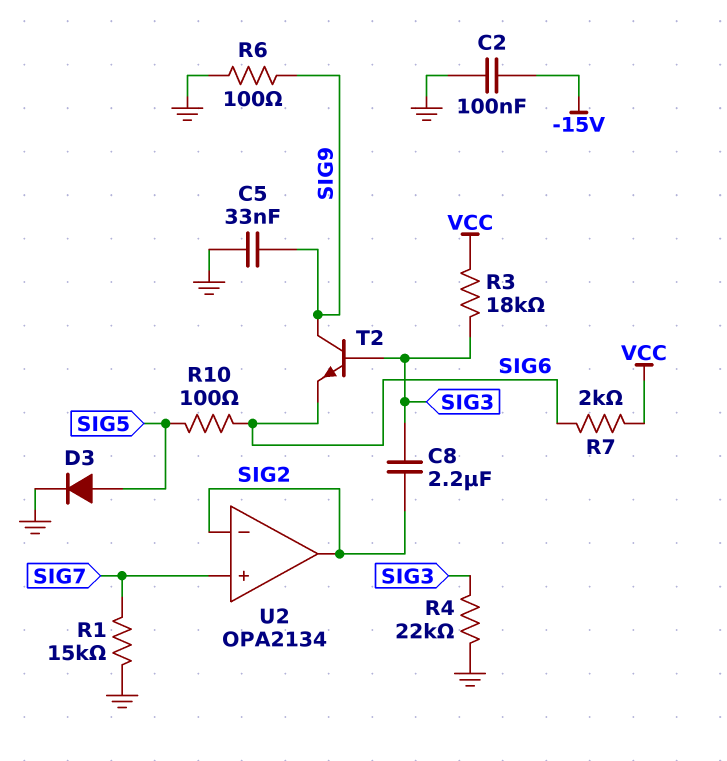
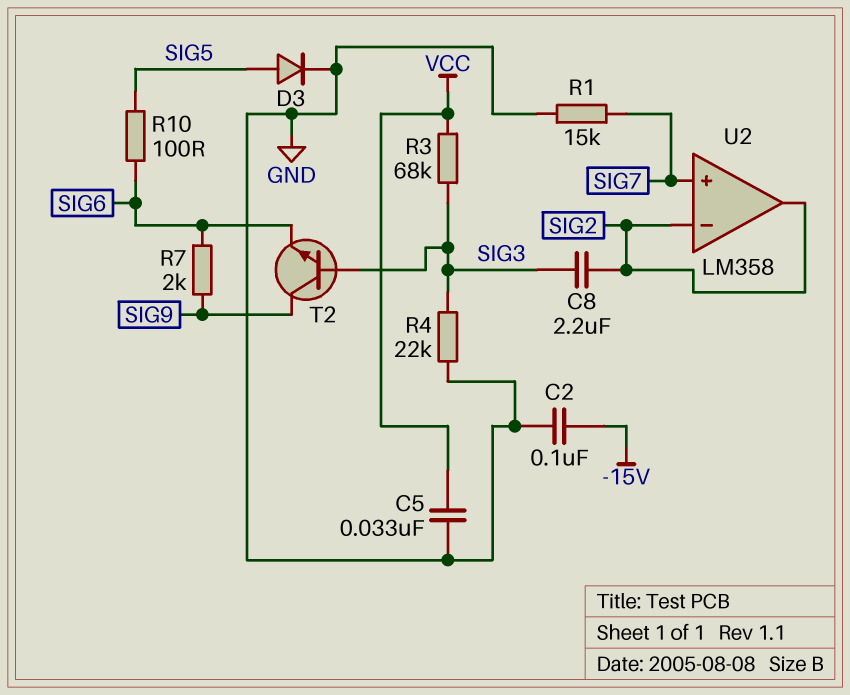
C5: 33nF (GND, SIG9) -> 33nF (GND, VCC)
R3: 18k (SIG3, VCC) -> 68k (SIG3, VCC)
R6: 100 (GND, SIG9) -> none
R7: 2k (SIG6, VCC) -> 2k (SIG6, SIG9)
U2: OPA2134 -> LM358

